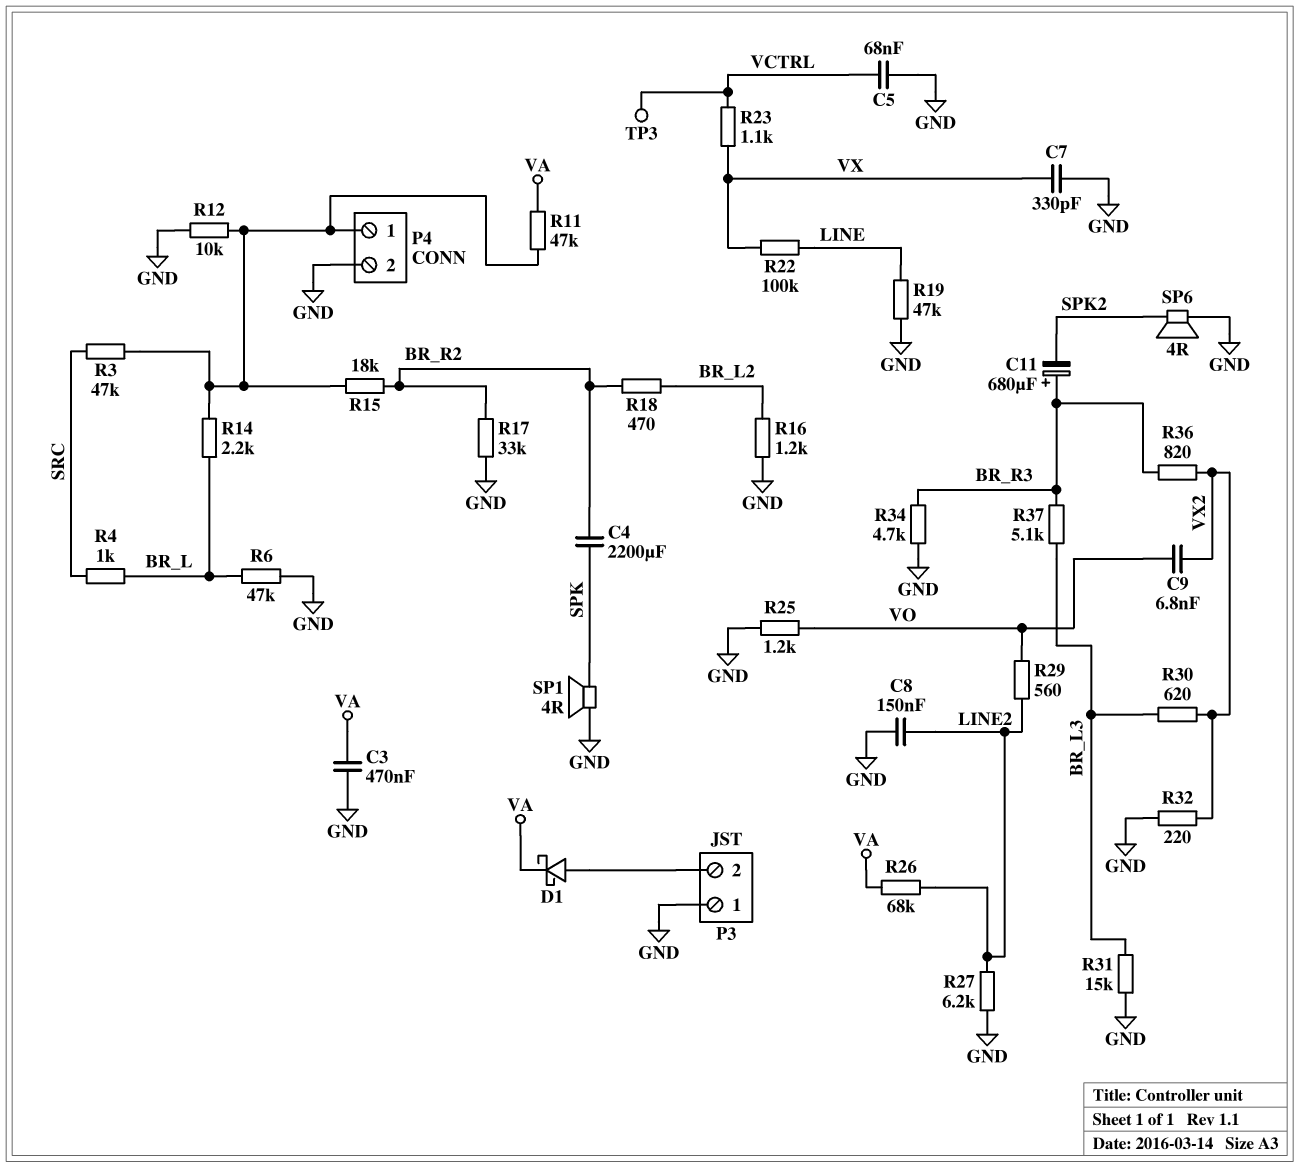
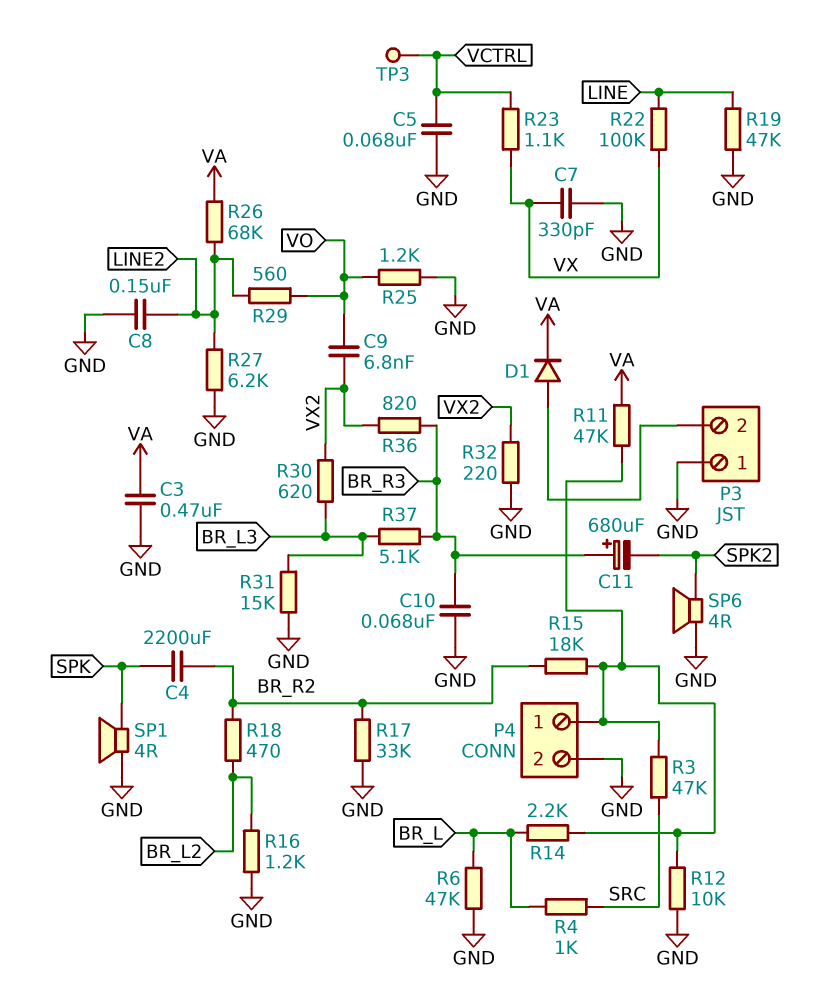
C10: none -> 68nF (BR_R3, GND)
D1: schottky (A P3/2, K VA) -> diode (A P3/2, K VA)
R34: 4.7k (BR_R3, GND) -> none

